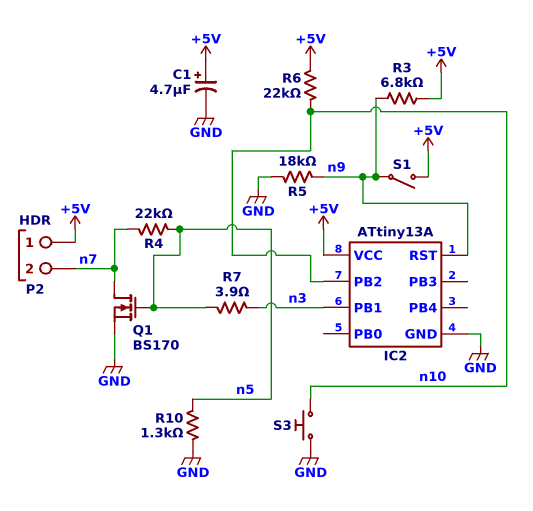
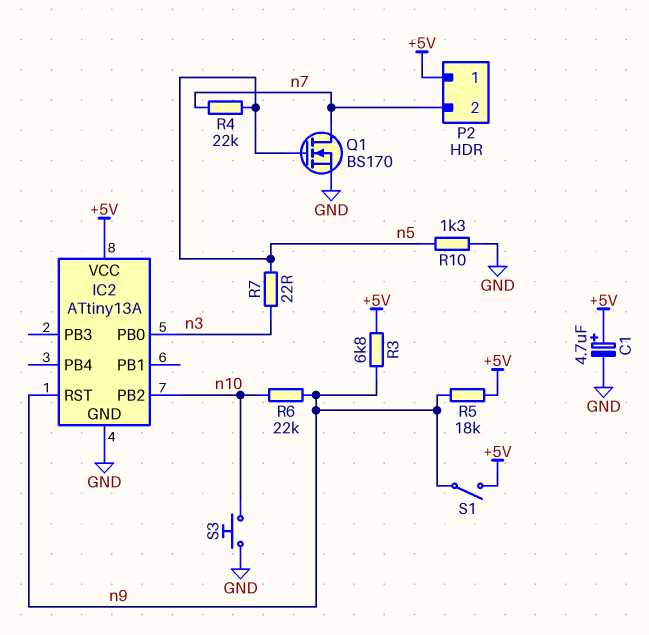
IC2 pin PB0: none -> n3
IC2 pin PB1: n3 -> none
R5: 18k (GND, n9) -> 18k (+5V, n9)
R6: 22k (+5V, n10) -> 22k (n9, n10)
R7: 3.9 (n3, n5) -> 22 (n3, n5)

